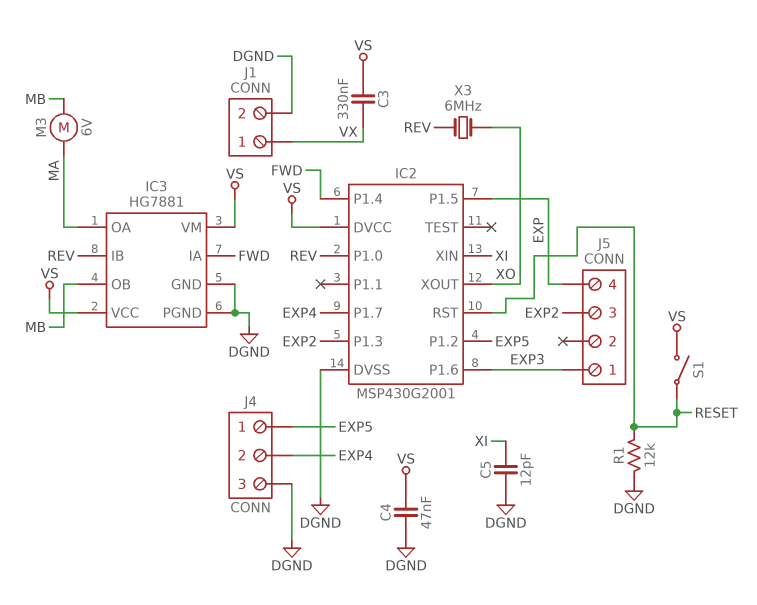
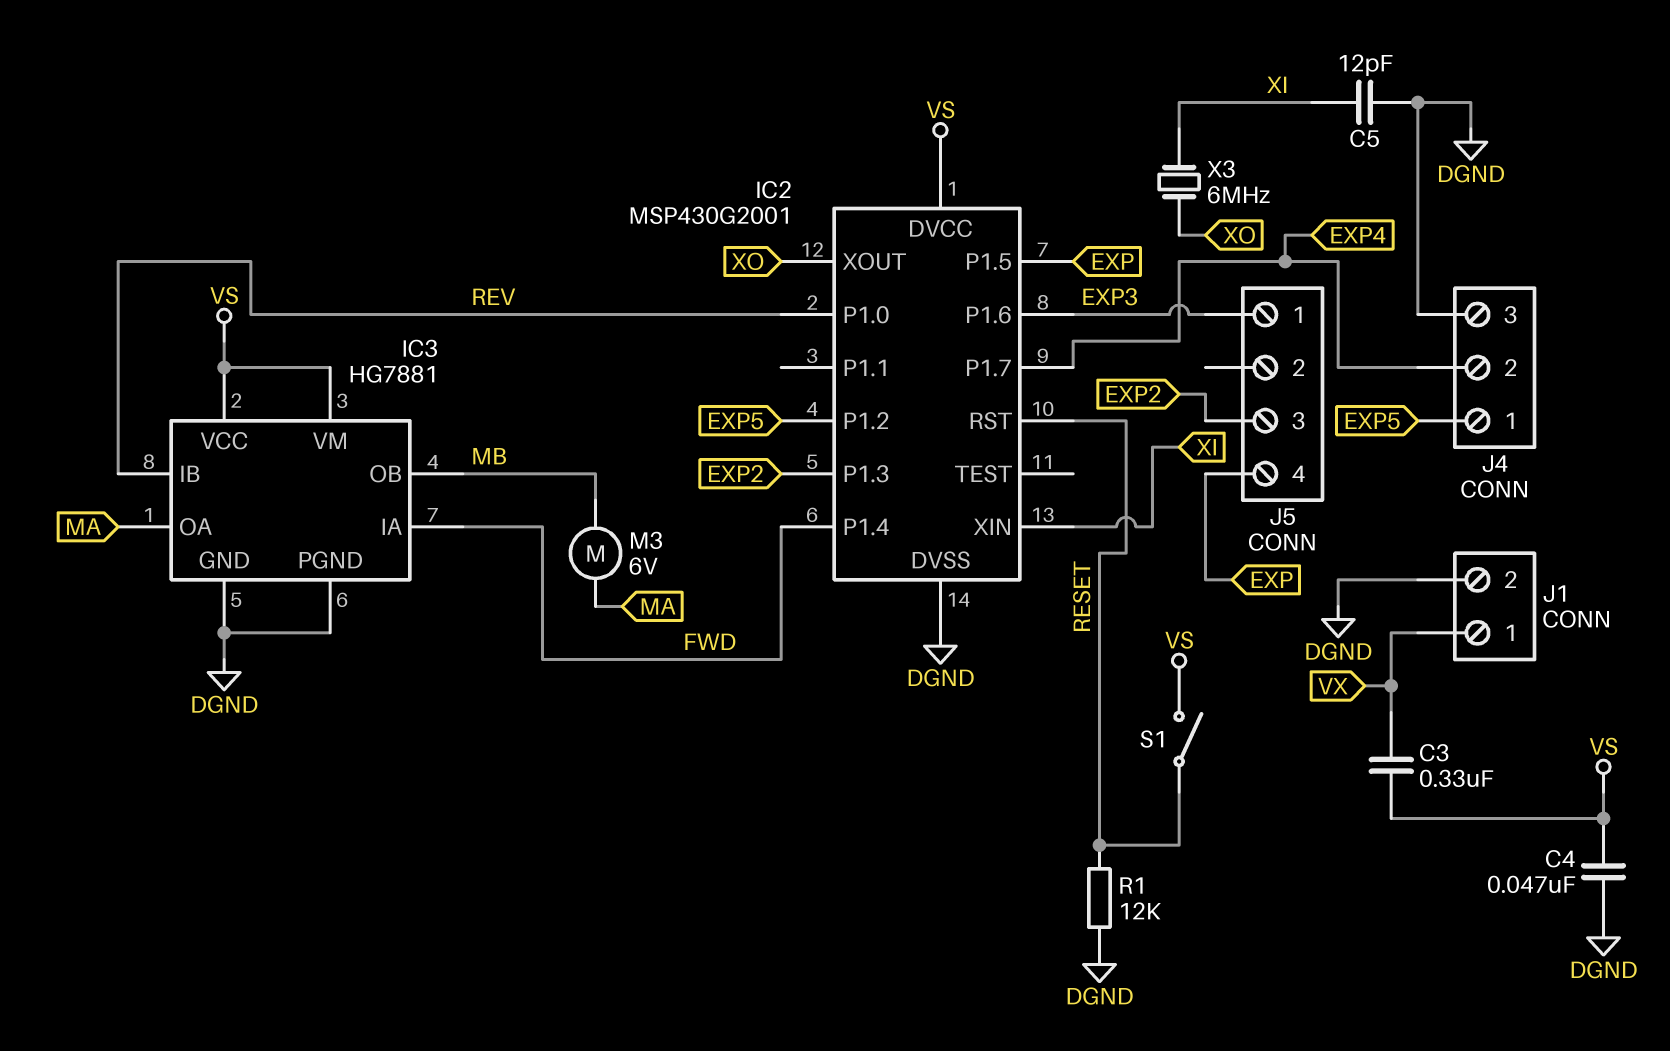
X3: 6MHz (REV, XO) -> 6MHz (XI, XO)

